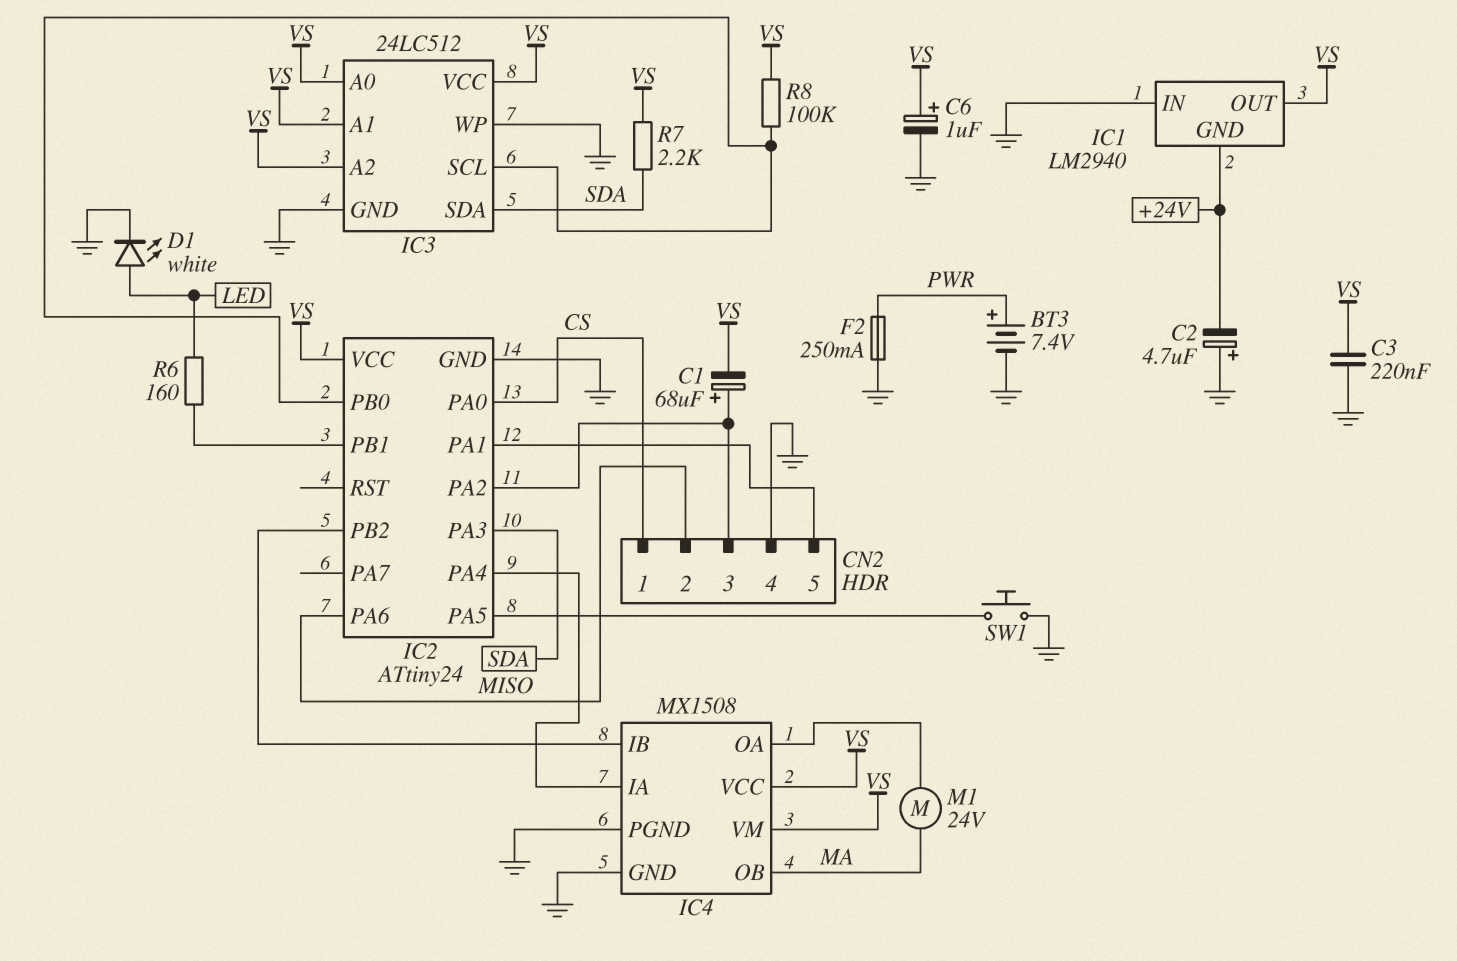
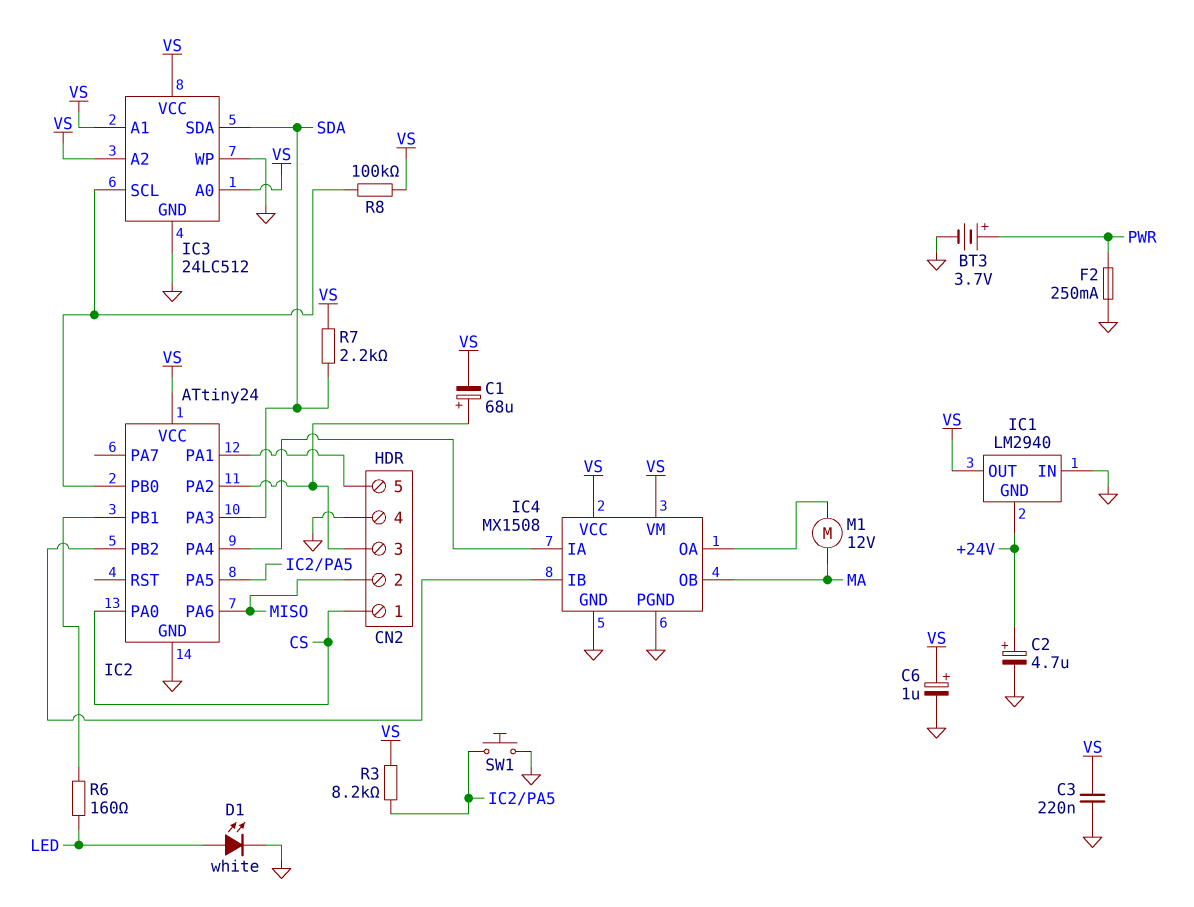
BT3: 7.4V (plus PWR, minus GND) -> 3.7V (plus PWR, minus GND)
C2: 4.7uF (plus GND, minus +24V) -> 4.7uF (plus +24V, minus GND)
M1: motor 24V (IC4/OA, MA) -> motor 12V (IC4/OA, MA)
R3: none -> 8.2k (IC2/PA5, VS)

